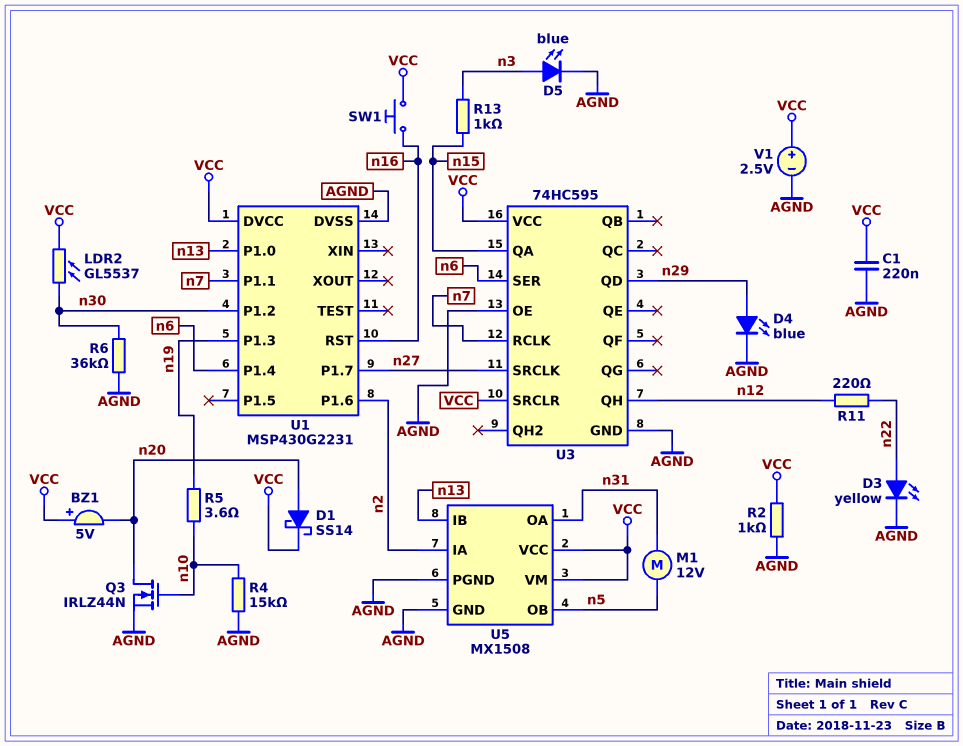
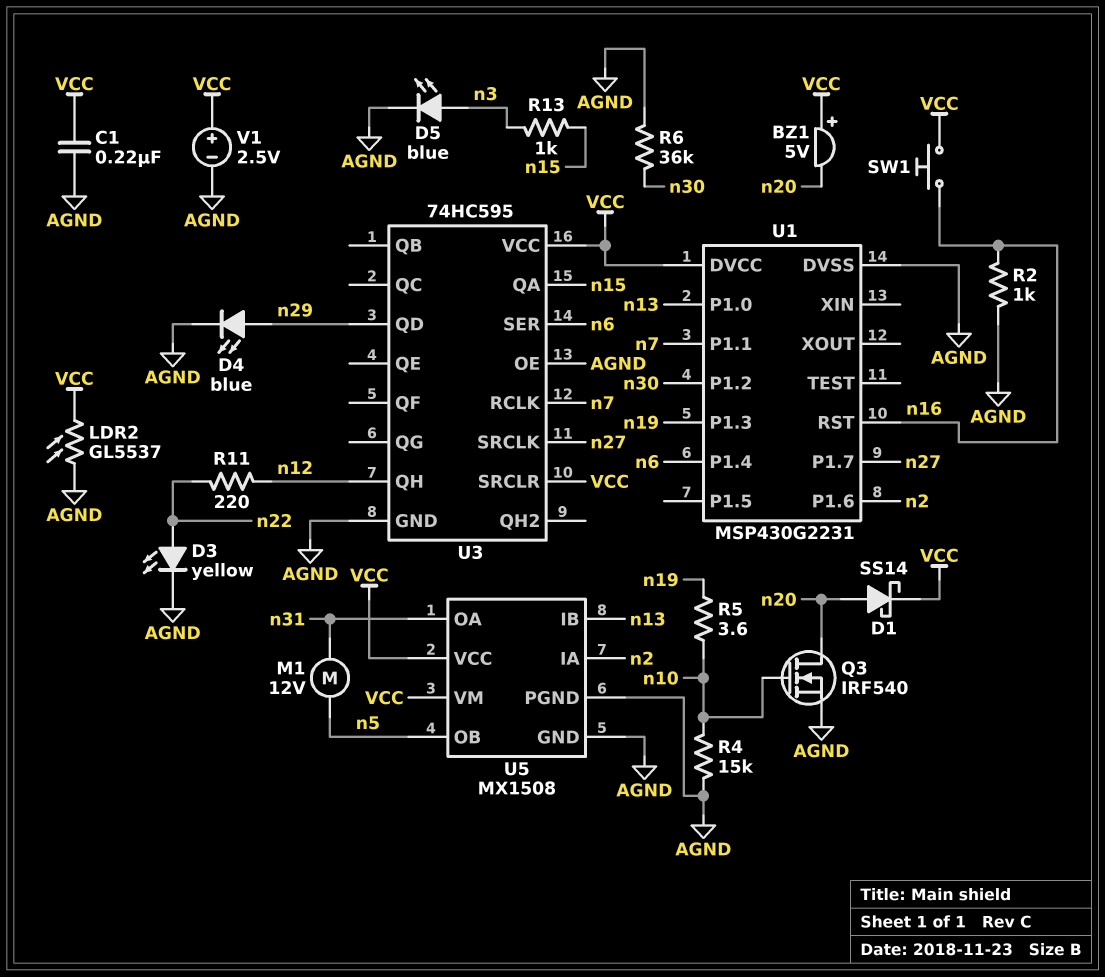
LDR2: GL5537 (VCC, n30) -> GL5537 (AGND, VCC)
Q3: NMOS IRLZ44N (G n10, D n20, S AGND) -> NMOS IRF540 (G n10, D n20, S AGND)
R2: 1k (AGND, VCC) -> 1k (AGND, n16)

